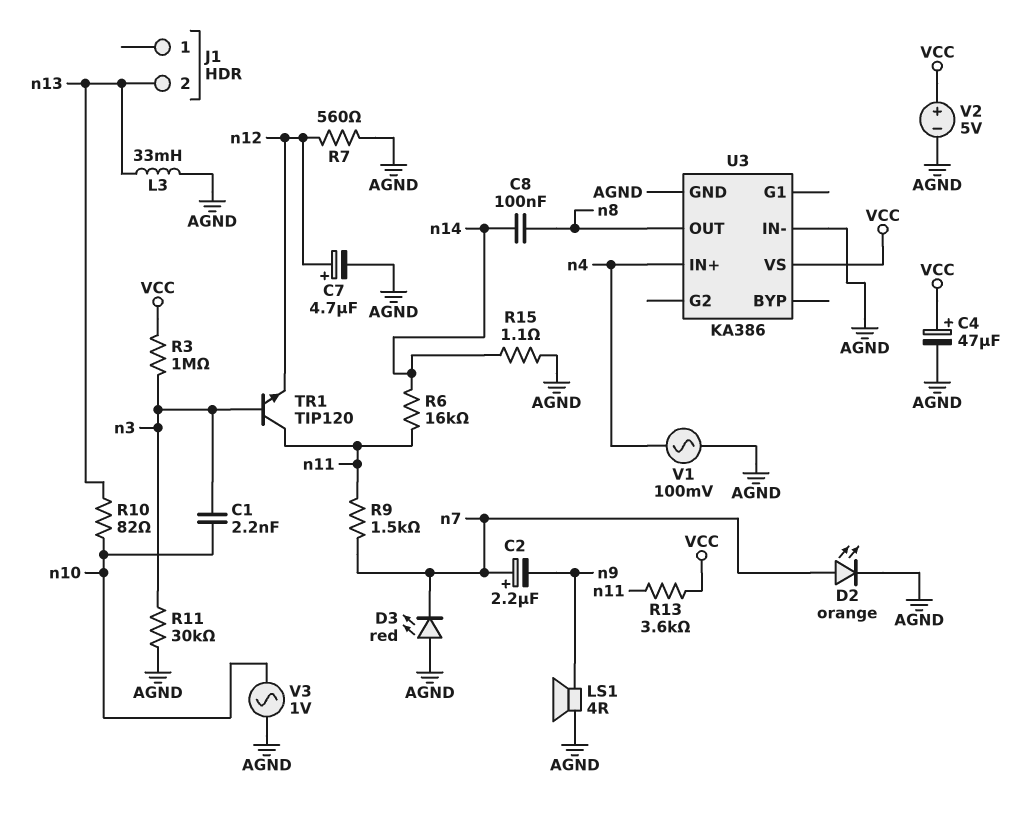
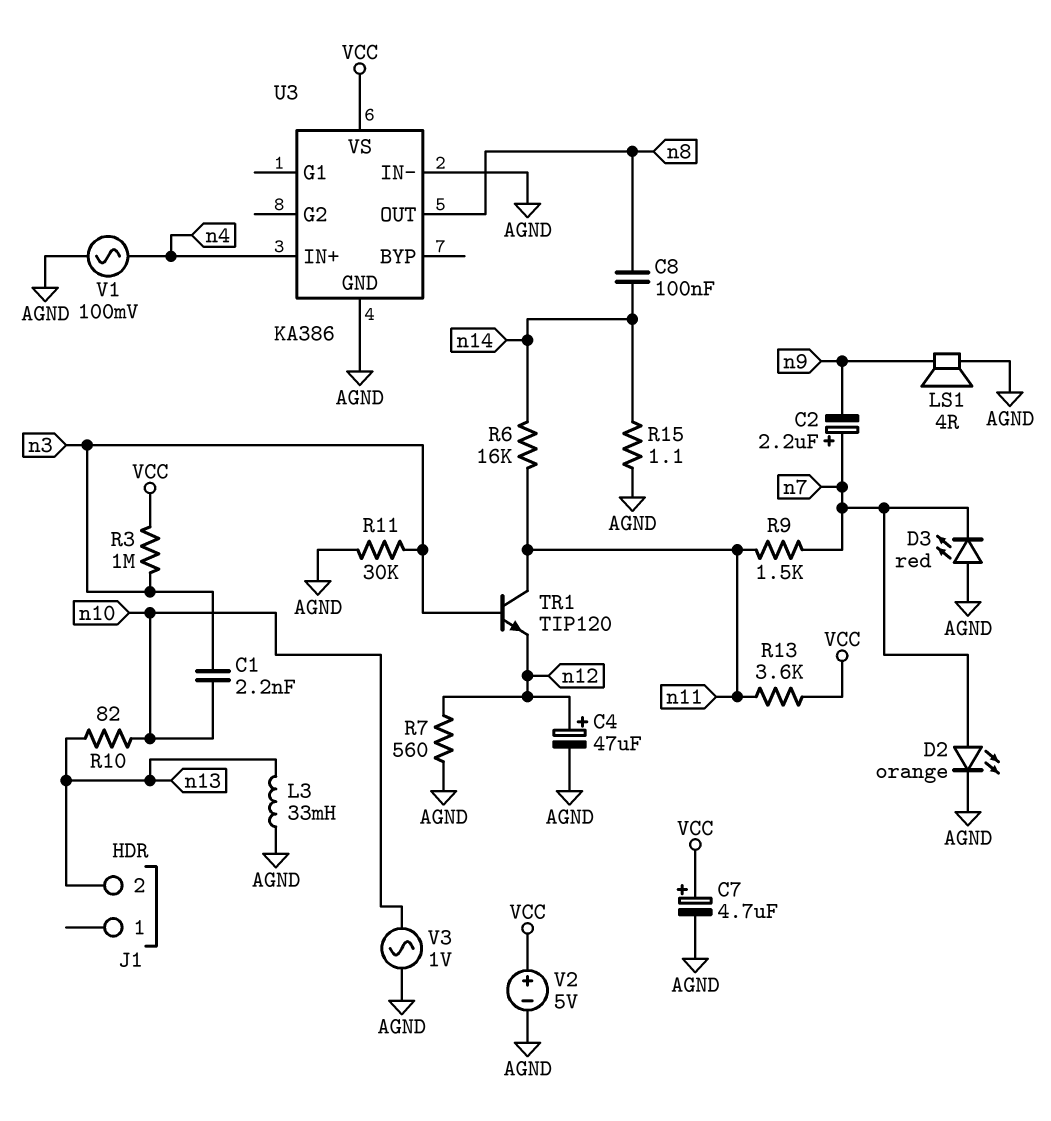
C4: 47uF (plus VCC, minus AGND) -> 47uF (plus n12, minus AGND)
C7: 4.7uF (plus n12, minus AGND) -> 4.7uF (plus VCC, minus AGND)

